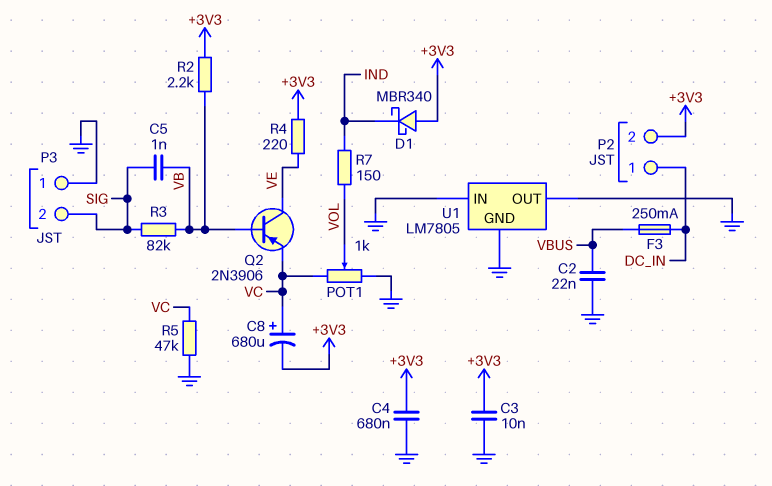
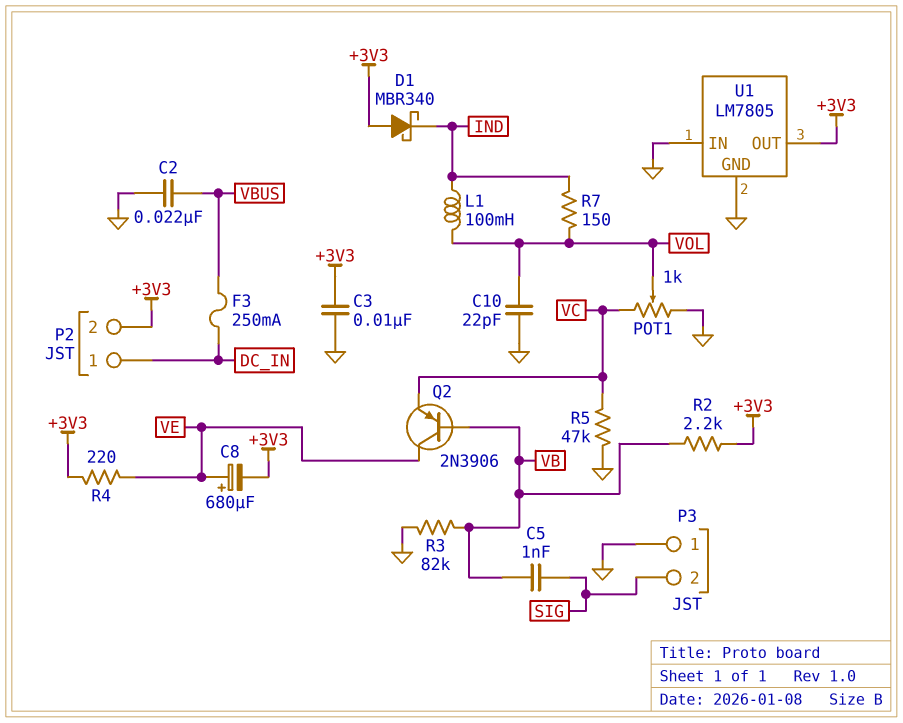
C4: 680nF (+3V3, GND) -> none
C8: 680uF (plus VC, minus +3V3) -> 680uF (plus VE, minus +3V3)
C10: none -> 22pF (GND, VOL)
L1: none -> 100mH (IND, VOL)
R3: 82k (SIG, VB) -> 82k (GND, VB)
U1 pin OUT: GND -> +3V3

